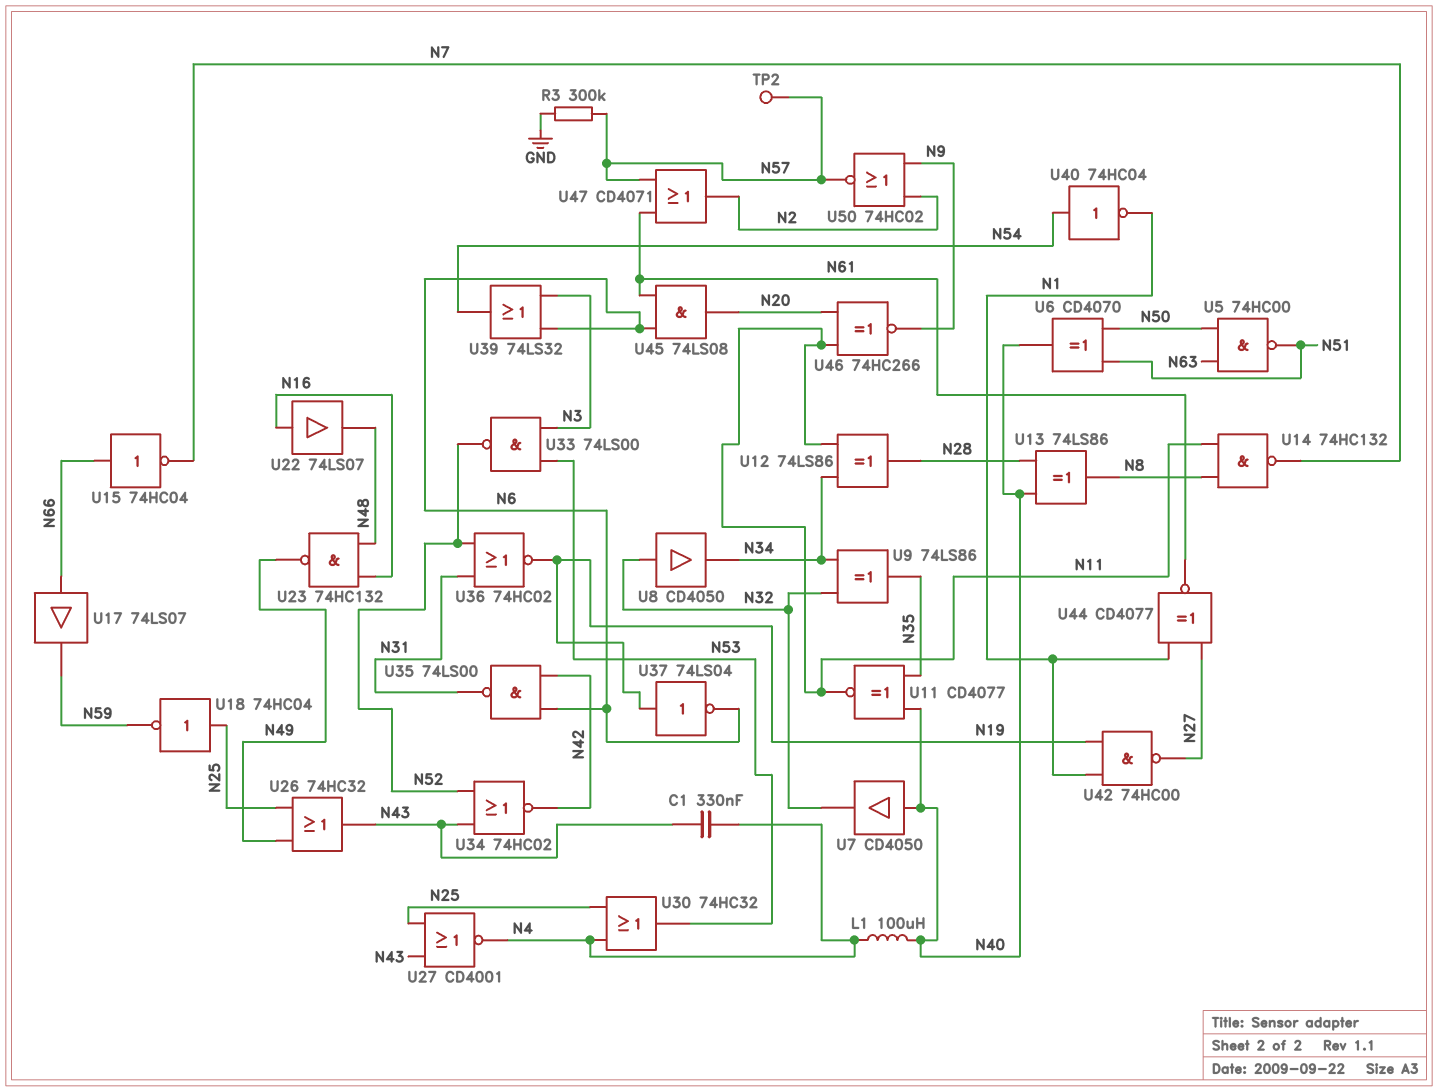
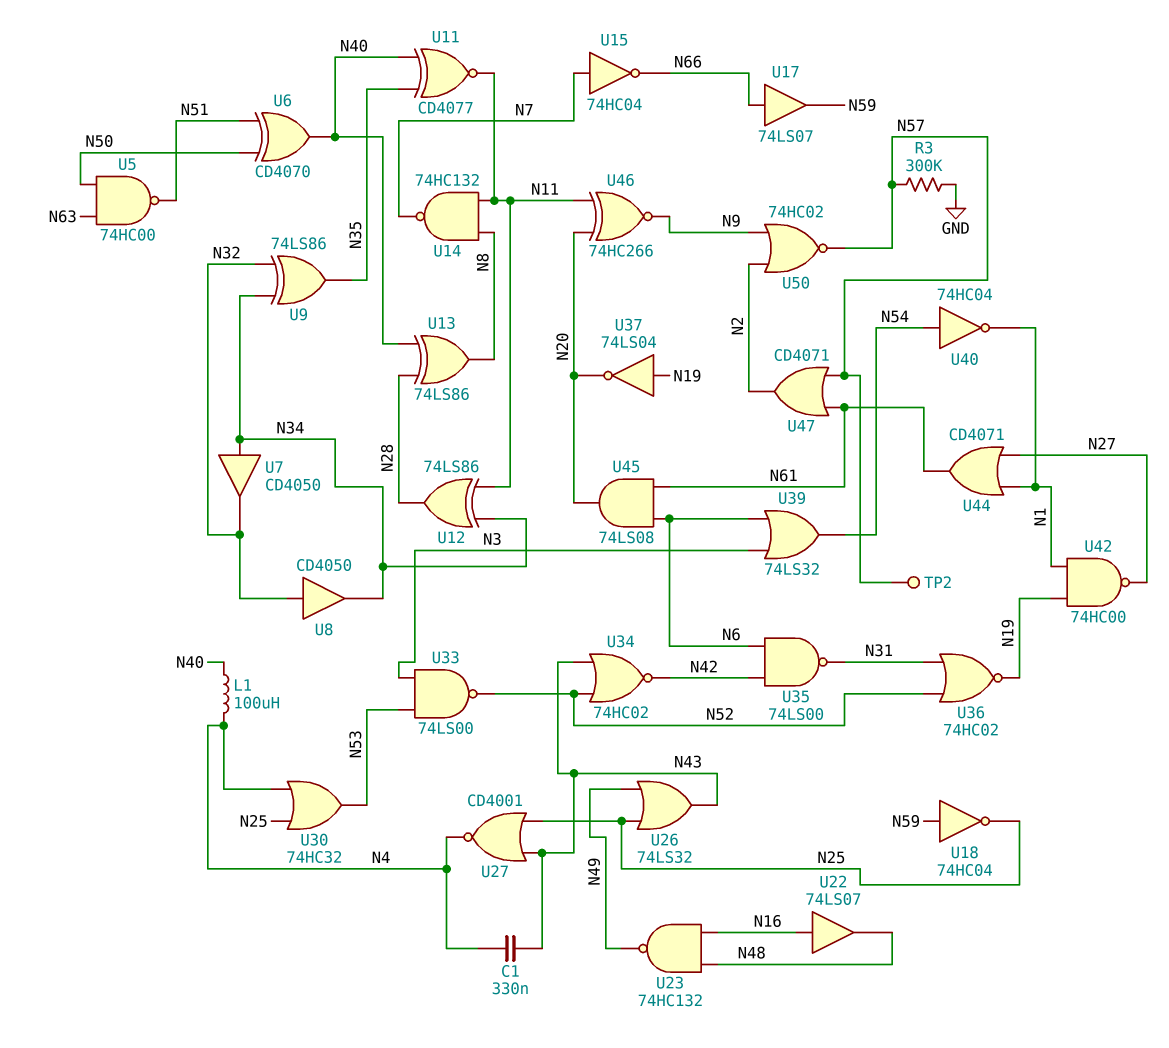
U7: buffer CD4050 (in N40, out N32) -> buffer CD4050 (in N34, out N32)
U15: NOT 74HC04 (in N66, out N7) -> NOT 74HC04 (in N7, out N66)
U18: NOT 74HC04 (in N25, out N59) -> NOT 74HC04 (in N59, out N25)
U26: OR 74HC32 (in N25, in N49, out N43) -> OR 74LS32 (in N25, in N49, out N43)
U37: NOT 74LS04 (in N19, out N6) -> NOT 74LS04 (in N19, out N20)
U44: XNOR CD4077 (in N1, in N27, out N61) -> OR CD4071 (in N1, in N27, out N61)

